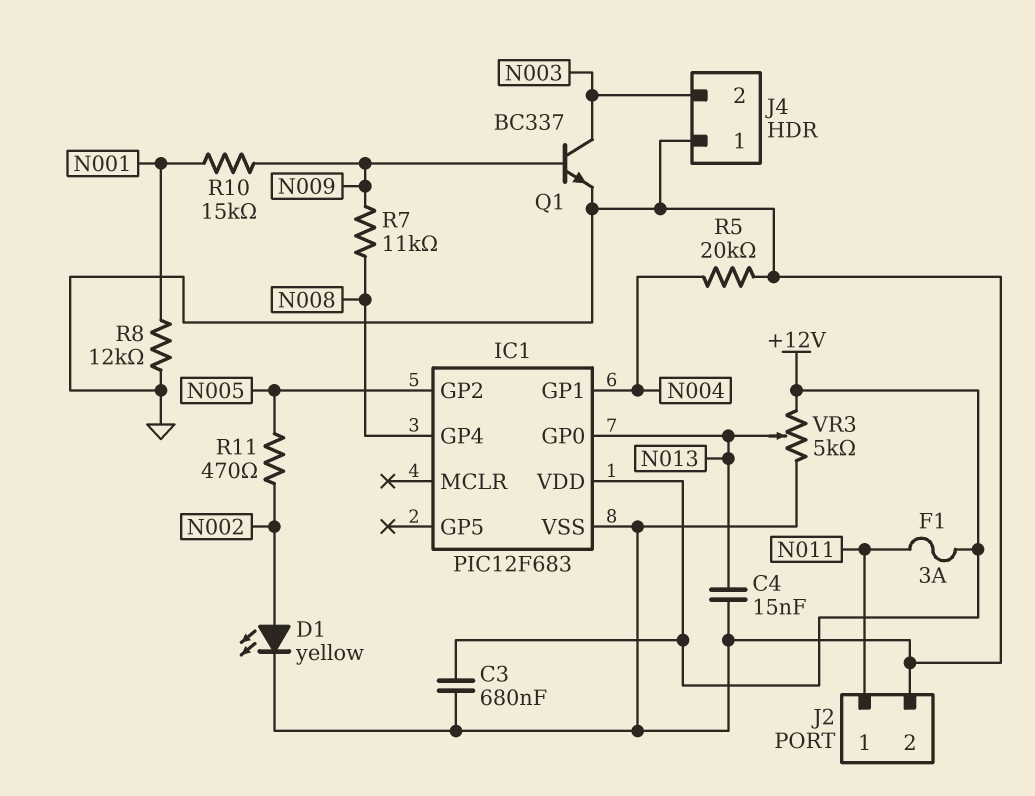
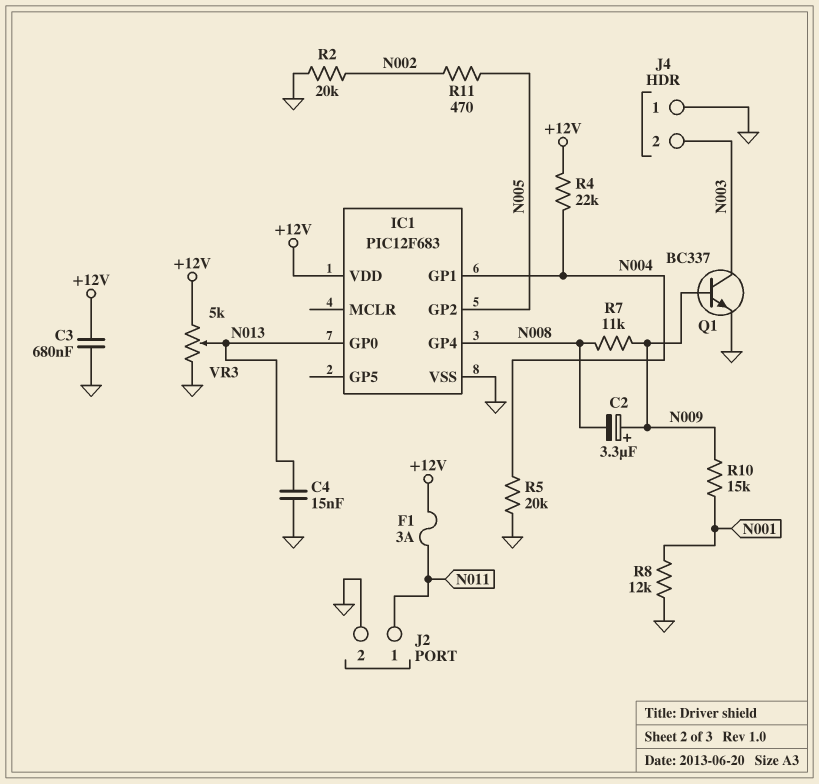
C2: none -> 3.3uF (plus N009, minus N008)
D1: LED yellow (A N002, K GND) -> none
R2: none -> 20k (GND, N002)
R4: none -> 22k (+12V, N004)

